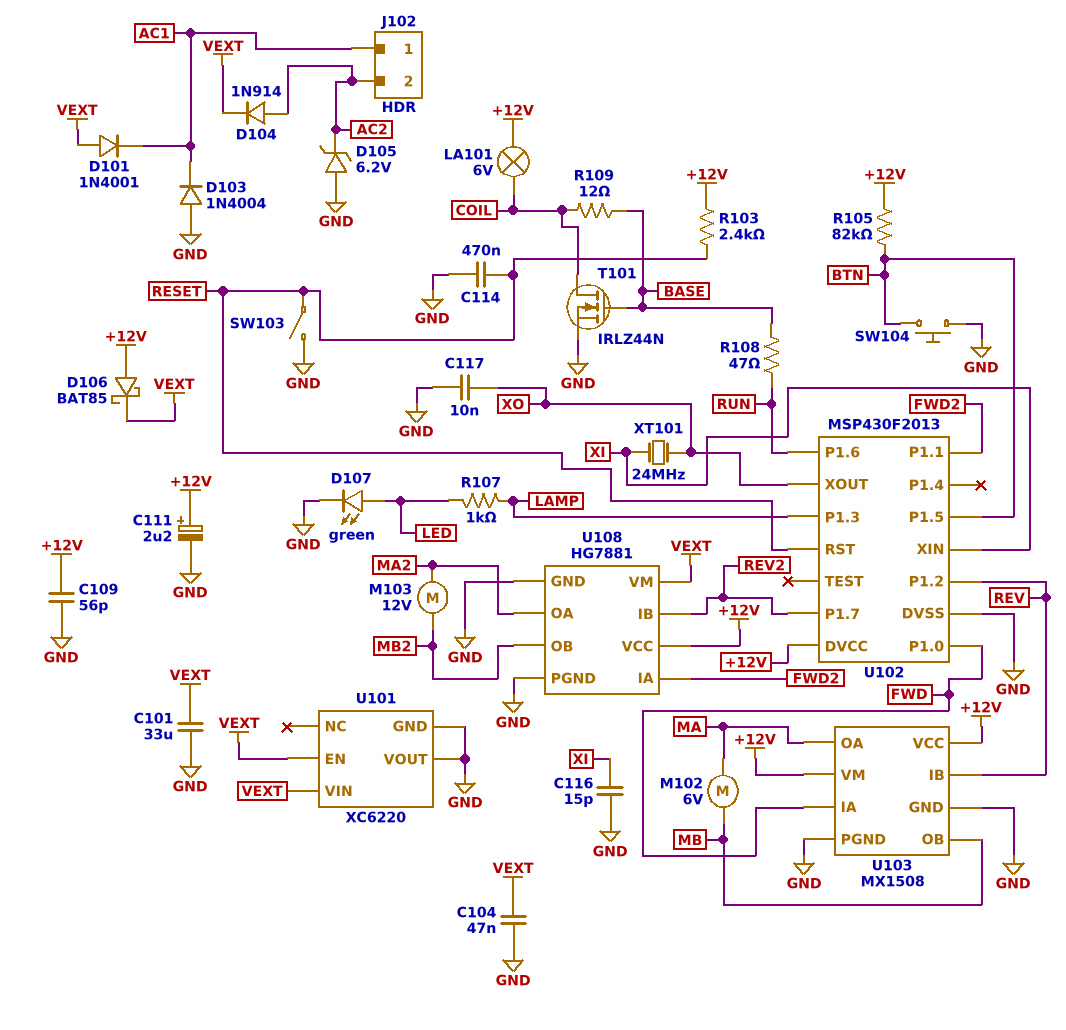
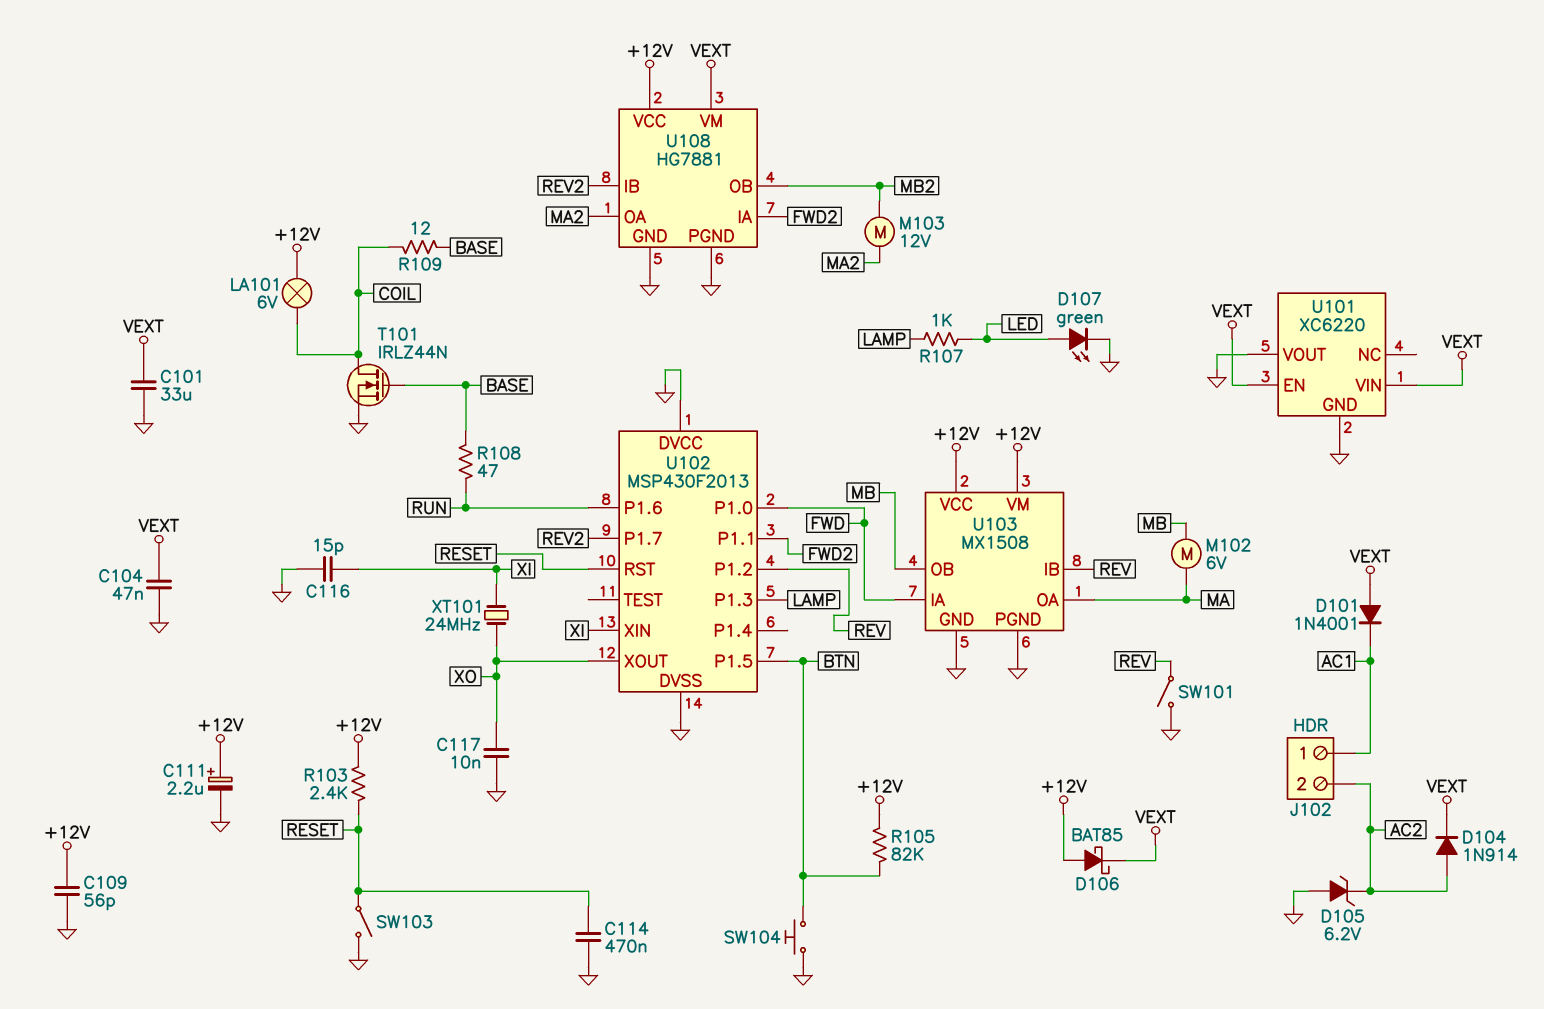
D103: diode 1N4004 (A GND, K AC1) -> none
SW101: none -> switch (GND, REV)
U102 pin DVCC: +12V -> GND

